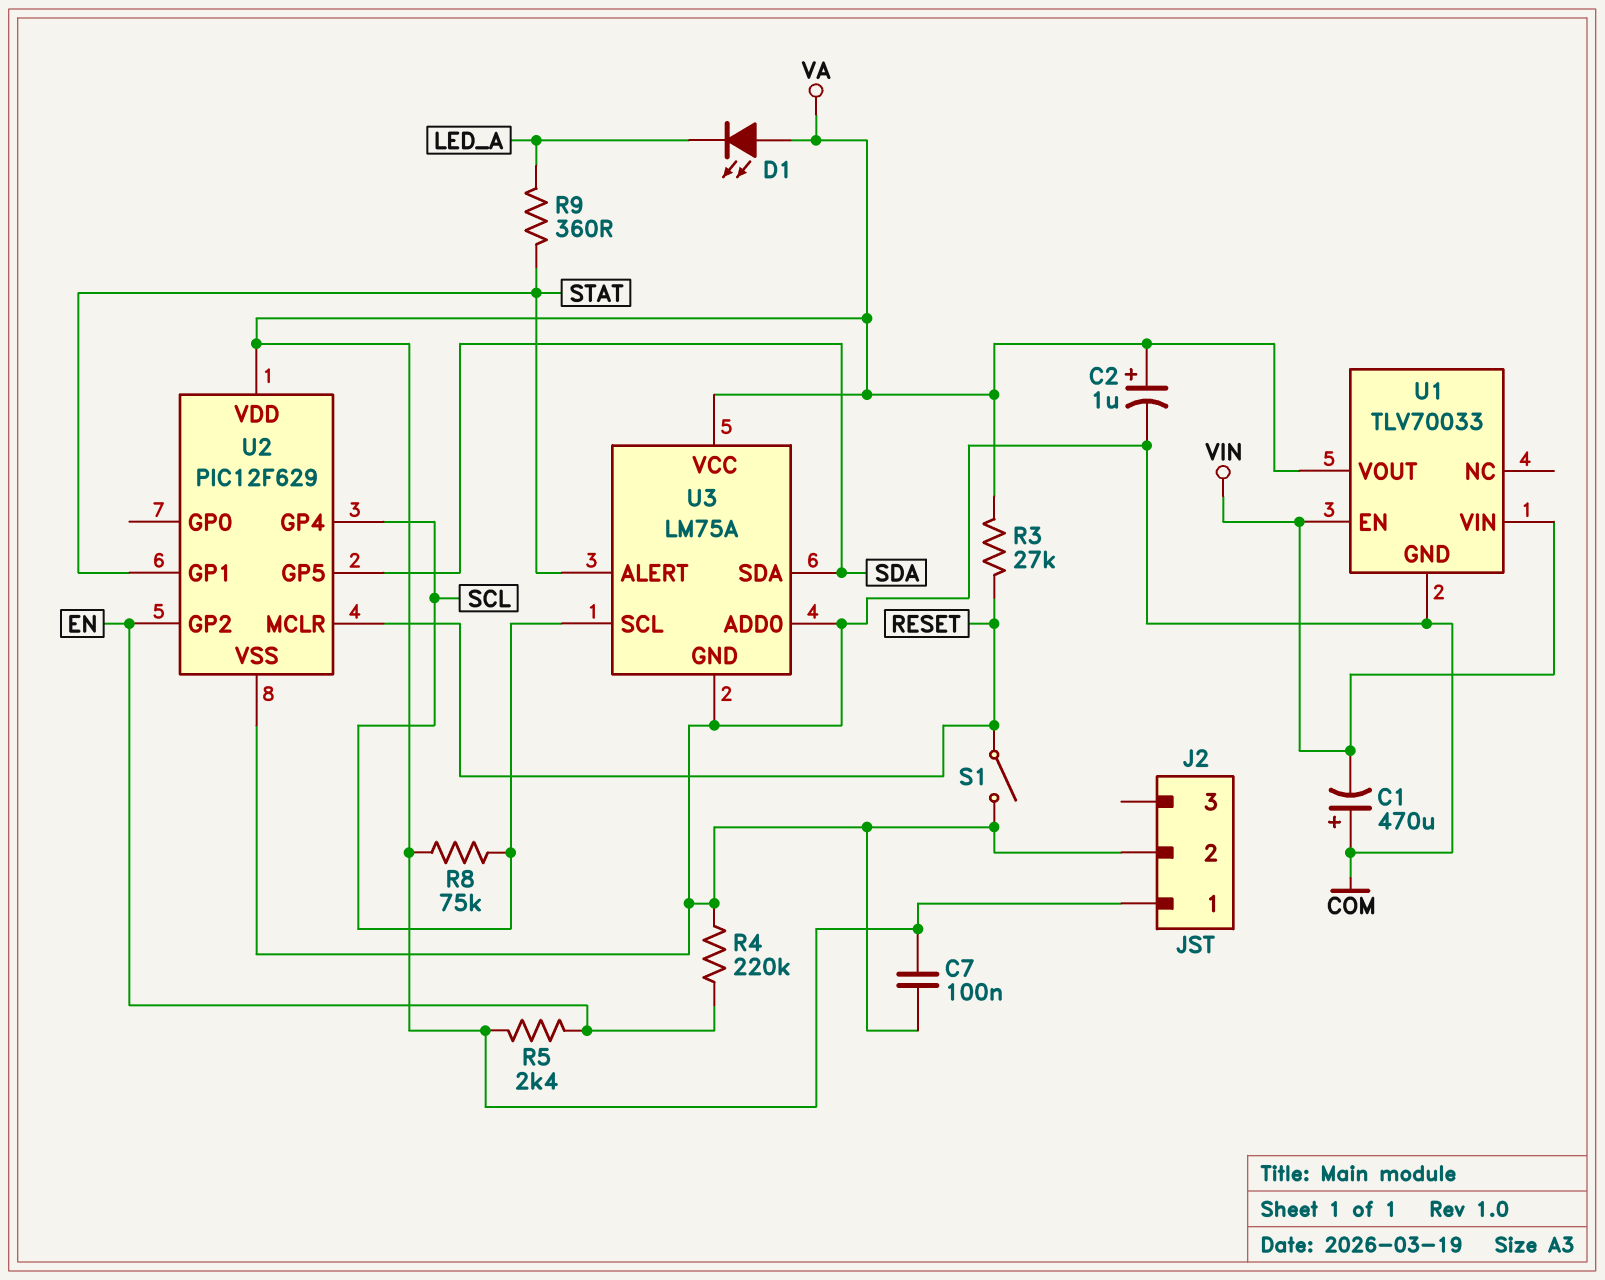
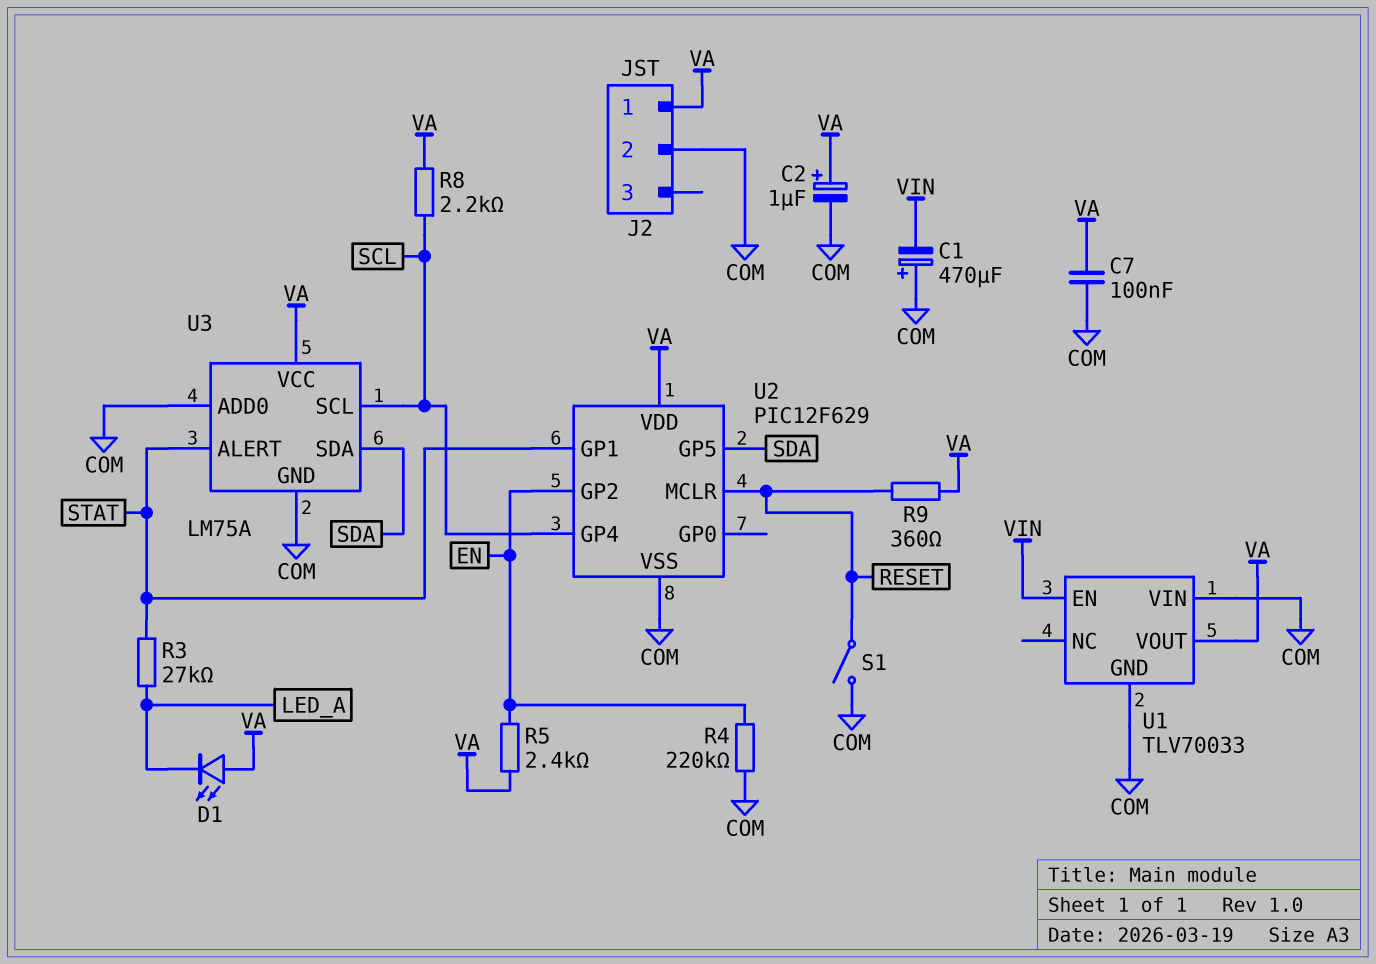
R3: 27k (RESET, VA) -> 27k (LED_A, STAT)
R8: 75k (SCL, VA) -> 2.2k (SCL, VA)
R9: 360 (LED_A, STAT) -> 360 (RESET, VA)
U1 pin VIN: VIN -> COM

